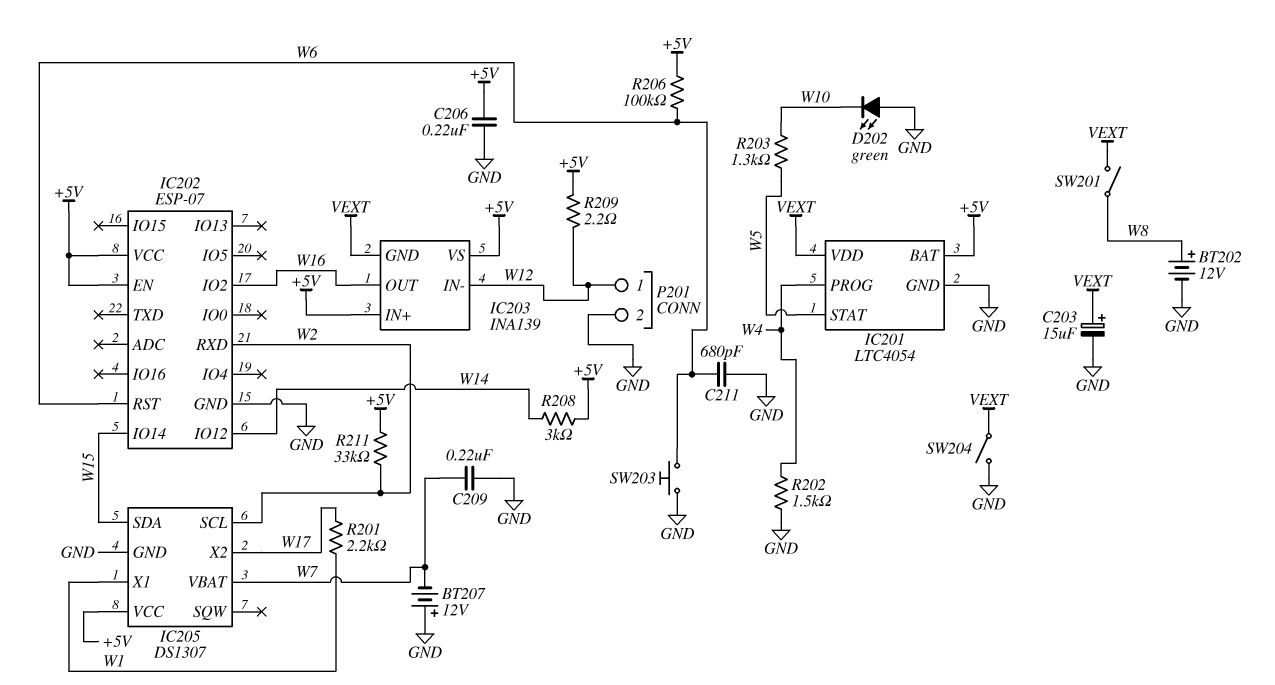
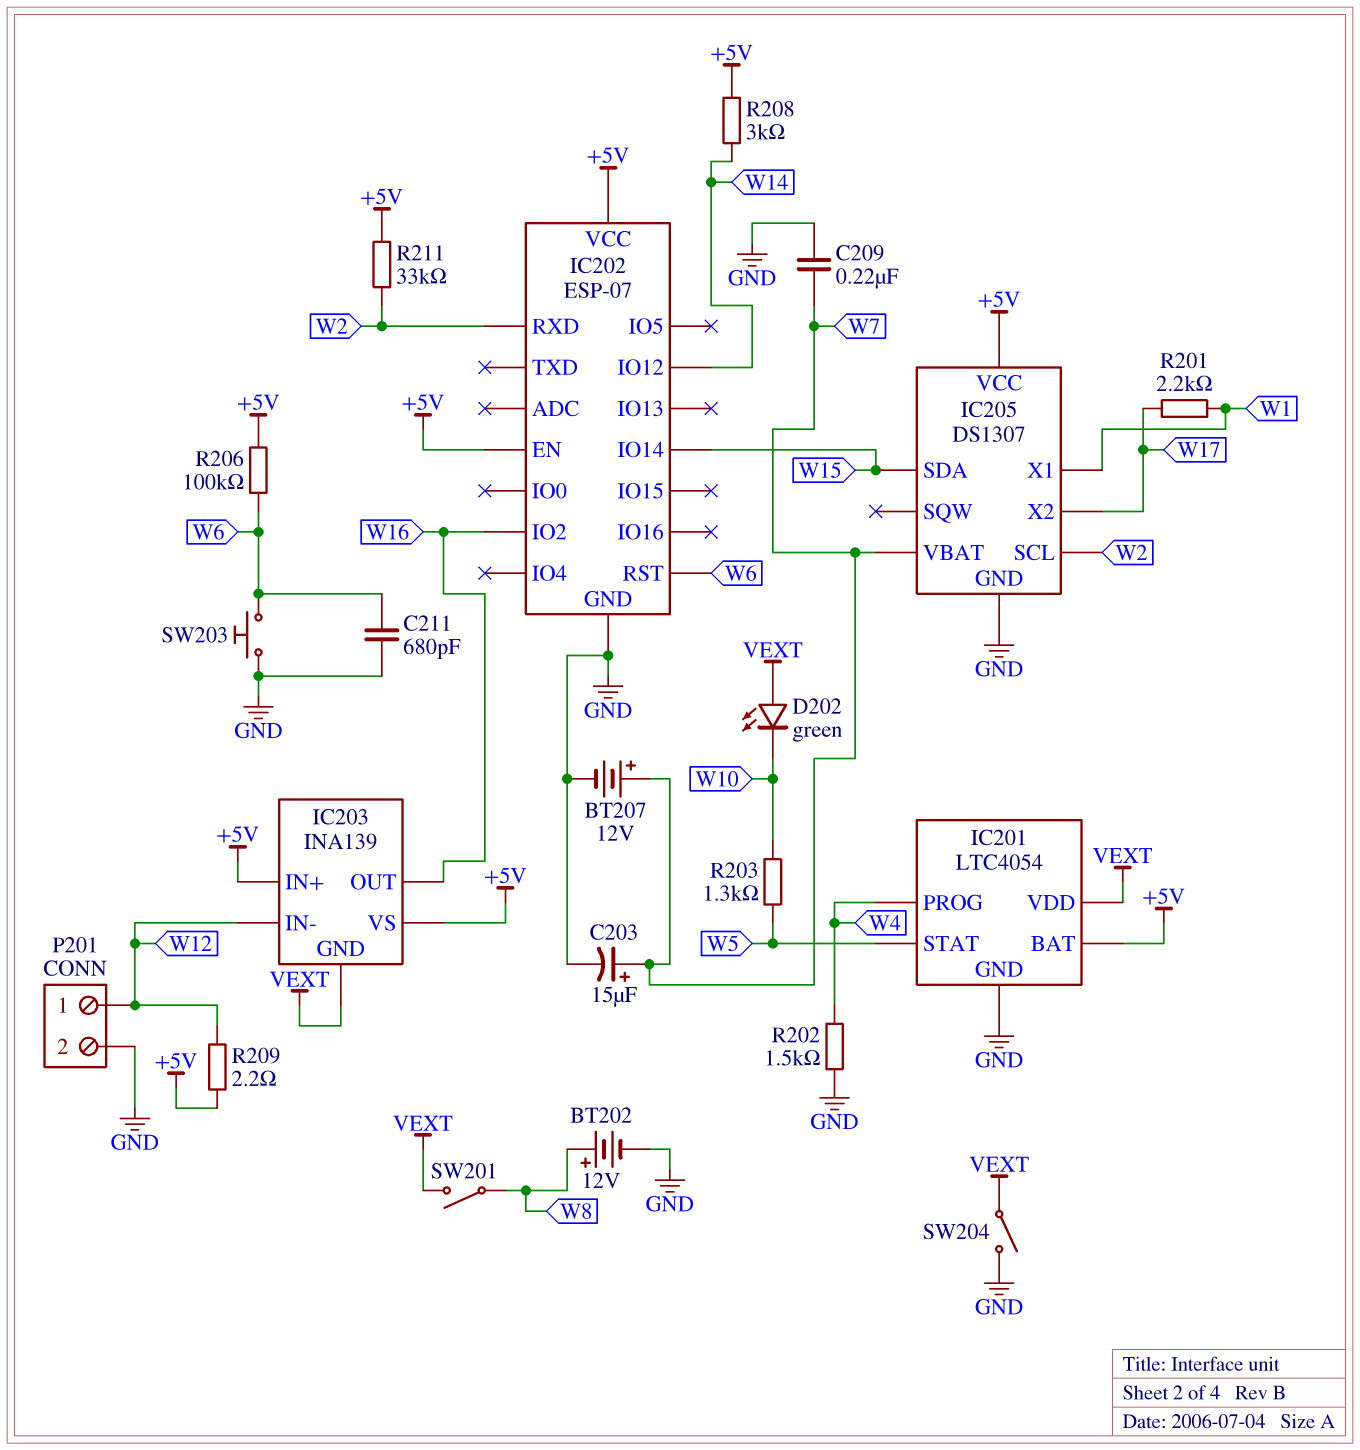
BT207: 12V (plus GND, minus W7) -> 12V (plus W7, minus GND)
C203: 15uF (plus VEXT, minus GND) -> 15uF (plus W7, minus GND)
C206: 220nF (+5V, GND) -> none
D202: LED green (A GND, K W10) -> LED green (A VEXT, K W10)

